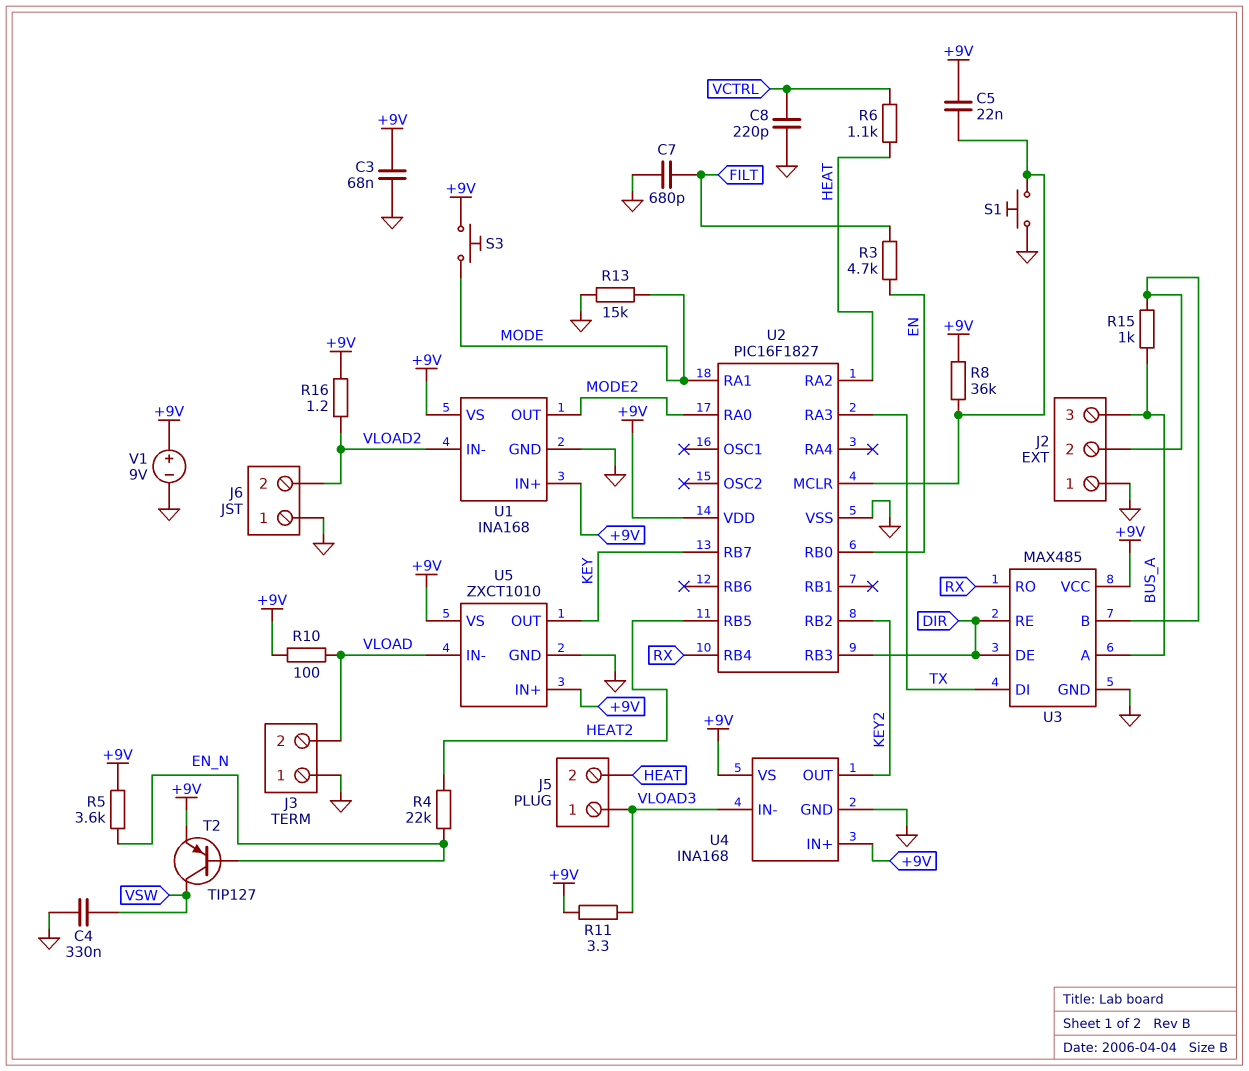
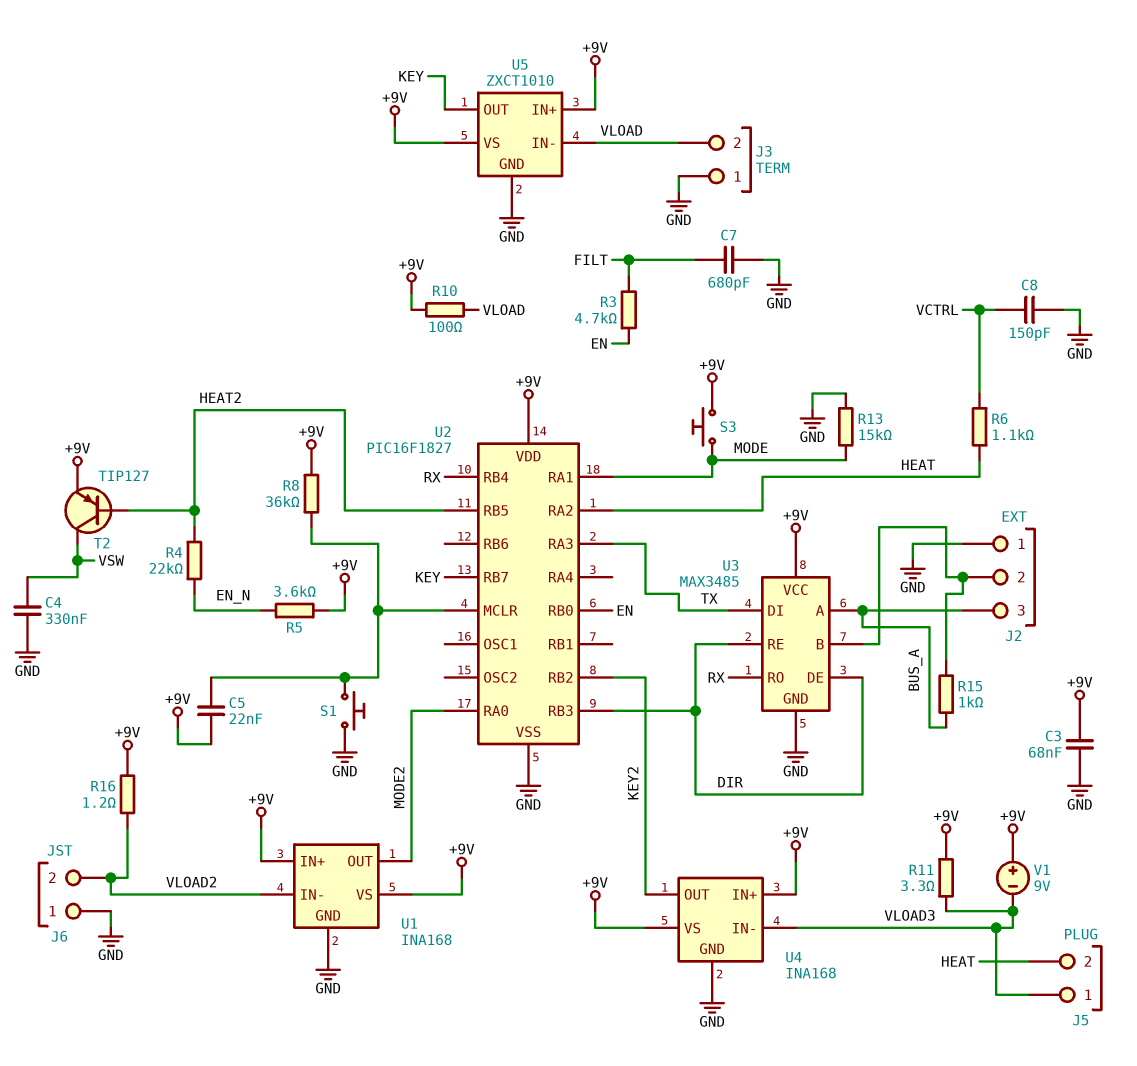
C8: 220pF (GND, VCTRL) -> 150pF (GND, VCTRL)
T2: PNP TIP127 (B EN_N, C VSW, E +9V) -> PNP TIP127 (B HEAT2, C VSW, E +9V)
U3: MAX485 -> MAX3485
V1: 9V (plus +9V, minus GND) -> 9V (plus +9V, minus VLOAD3)

